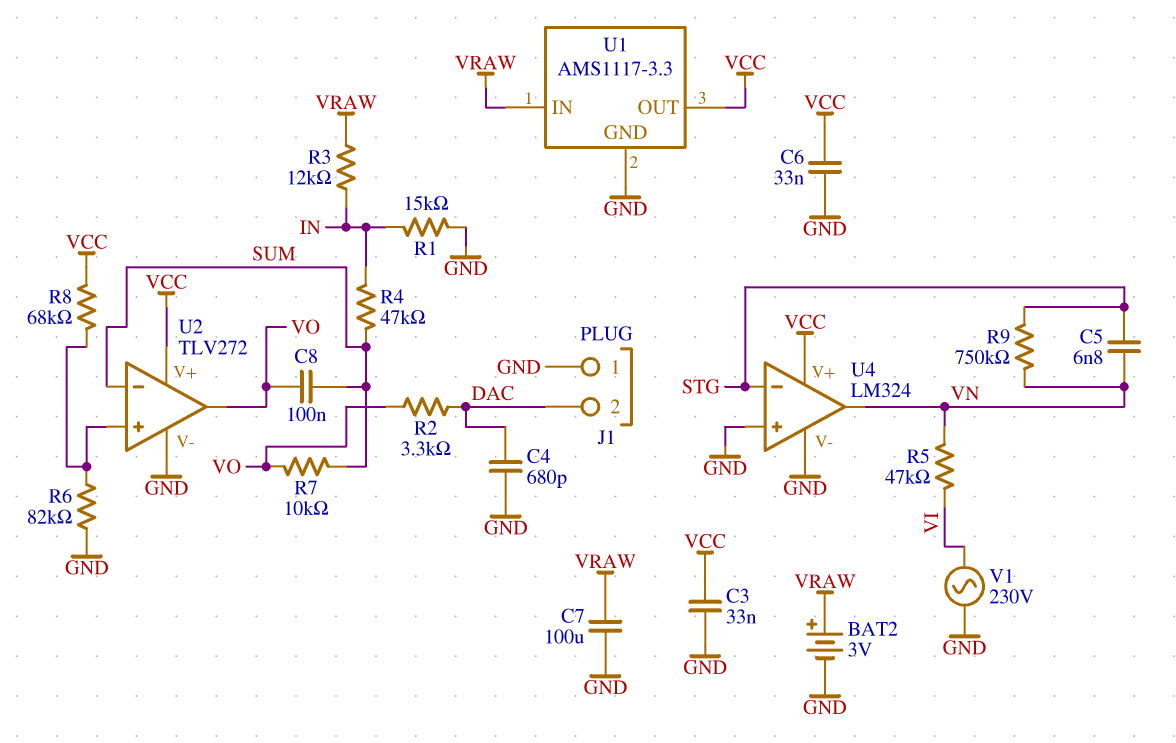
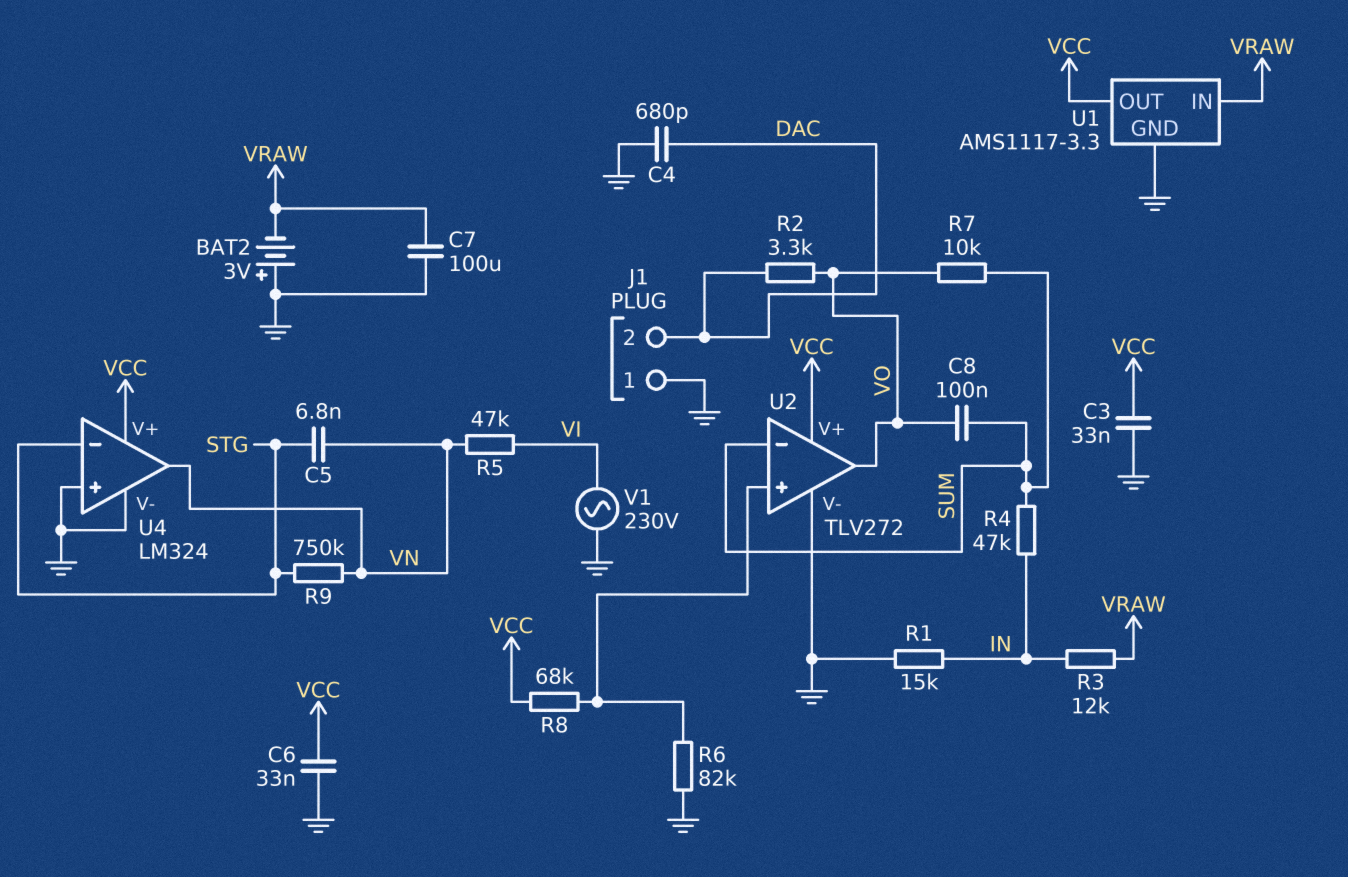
BAT2: 3V (plus VRAW, minus GND) -> 3V (plus GND, minus VRAW)

